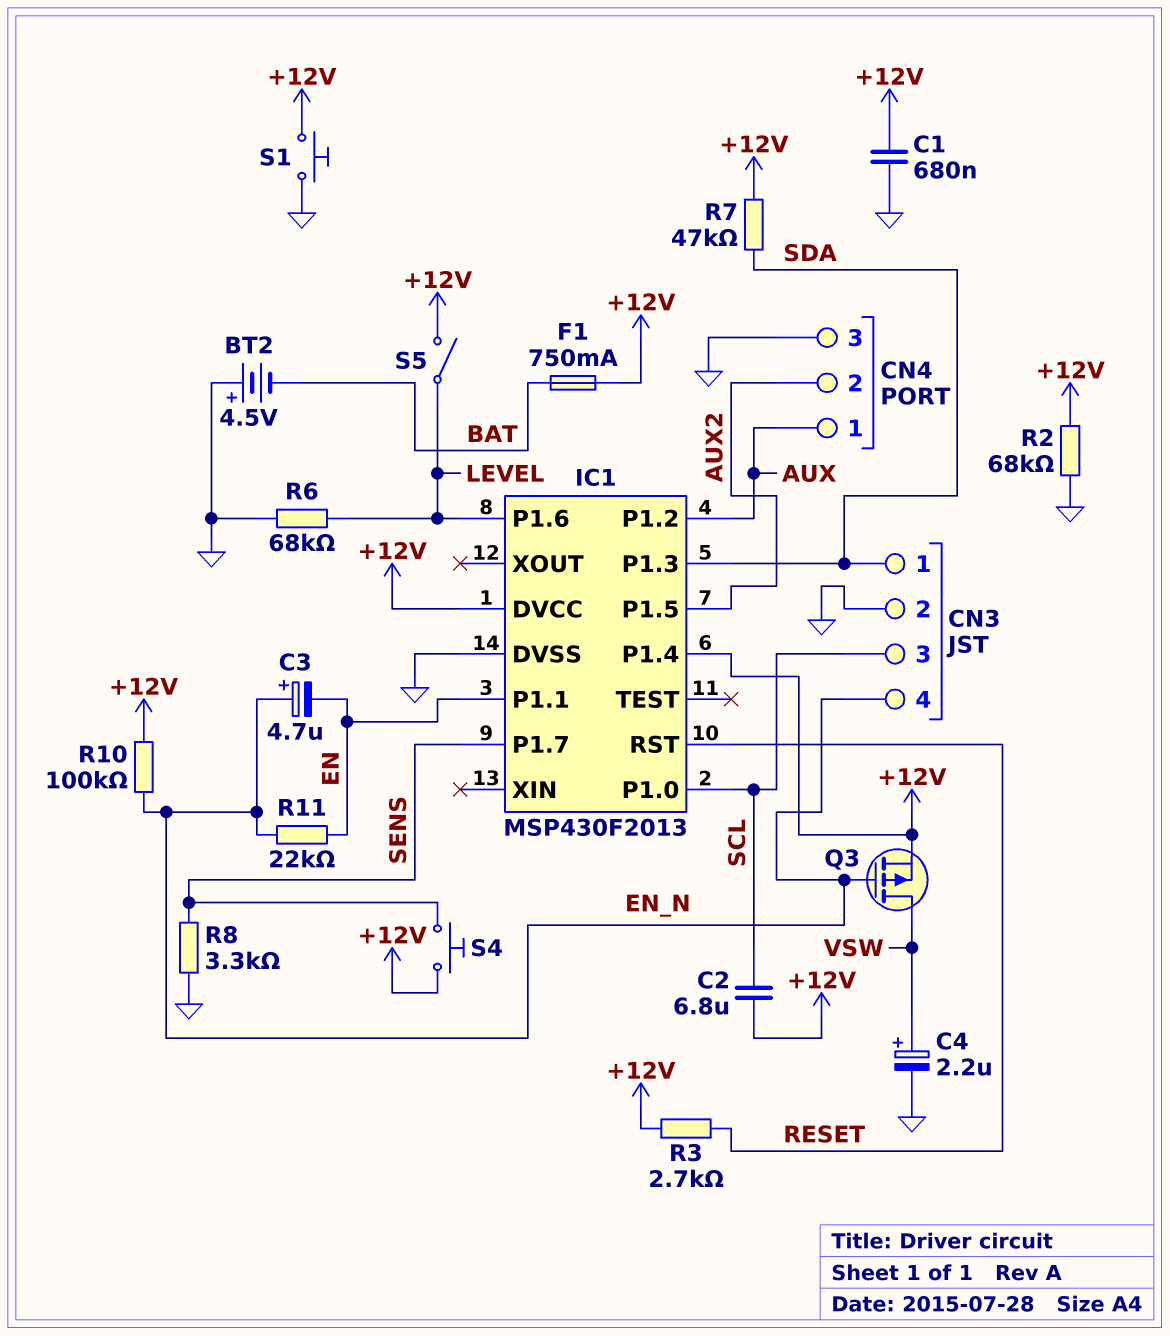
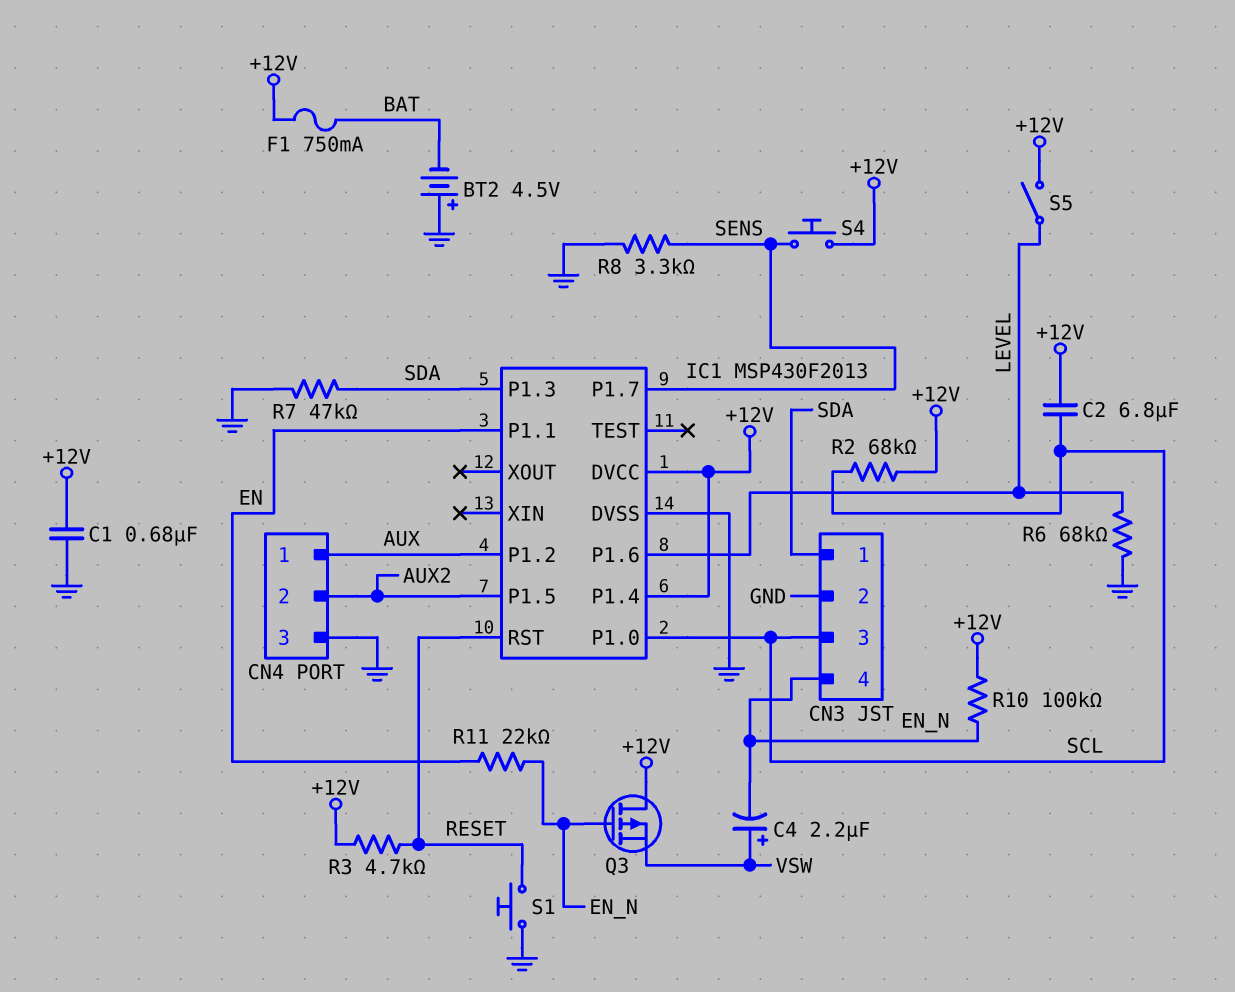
C3: 4.7uF (plus EN_N, minus EN) -> none
C4: 2.2uF (plus VSW, minus GND) -> 2.2uF (plus VSW, minus EN_N)
Q3: PMOS (G EN_N, D VSW, S +12V) -> PMOS (G EN_N, D +12V, S VSW)
R2: 68k (+12V, GND) -> 68k (+12V, SCL)
R3: 2.7k (+12V, RESET) -> 4.7k (+12V, RESET)
R7: 47k (+12V, SDA) -> 47k (GND, SDA)
S1: button (+12V, GND) -> button (GND, RESET)

